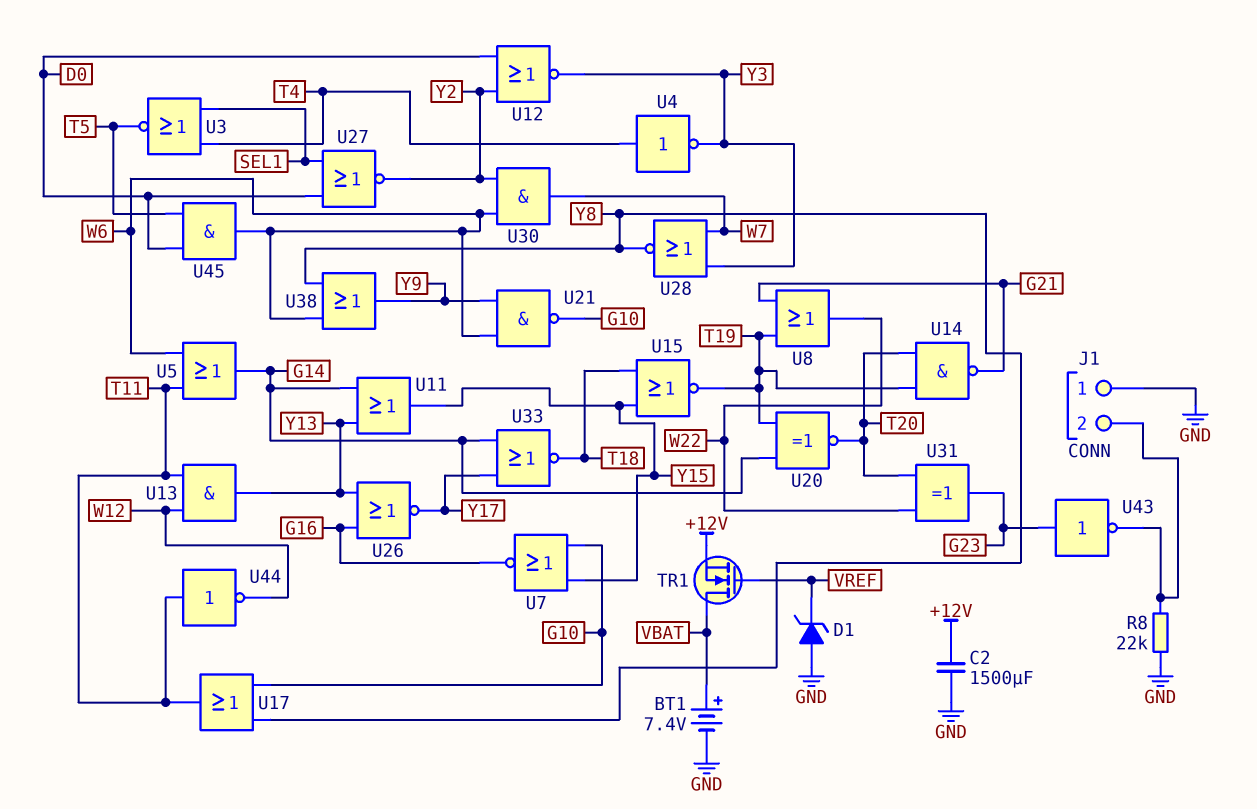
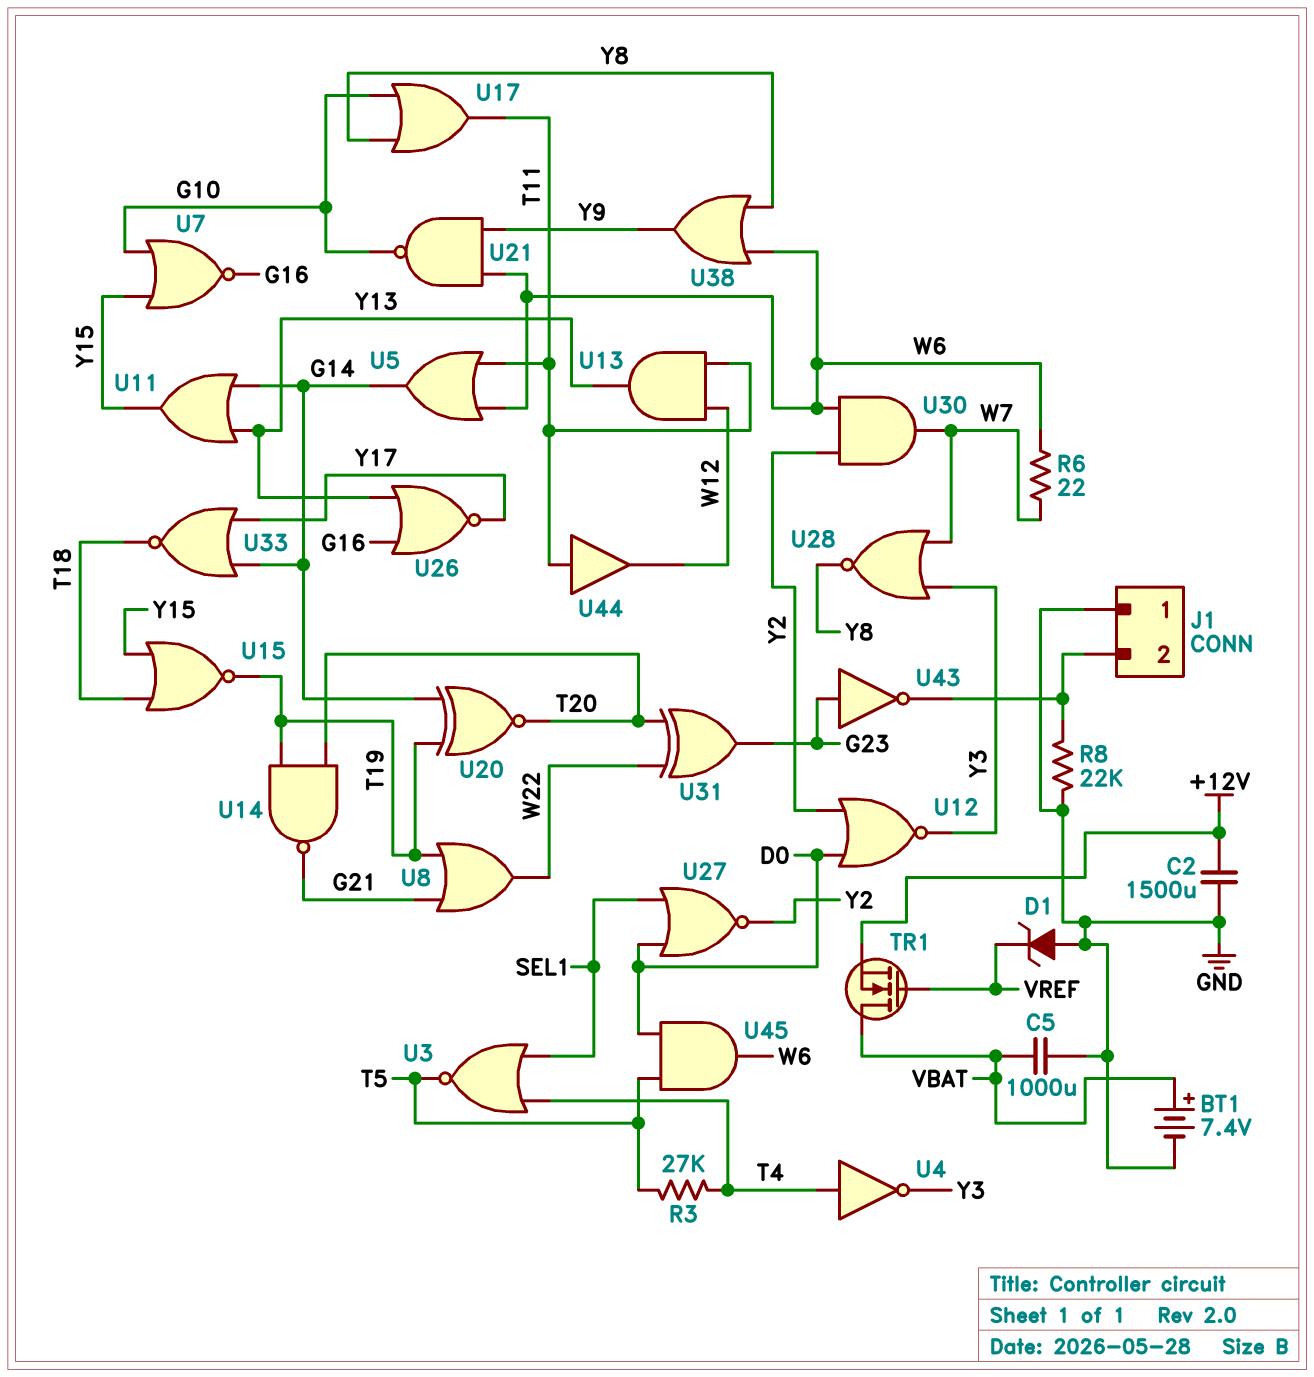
C5: none -> 1000uF (GND, VBAT)
R3: none -> 27k (T4, T5)
R6: none -> 22 (W6, W7)
U44: NOT (in T11, out W12) -> buffer (in T11, out W12)

